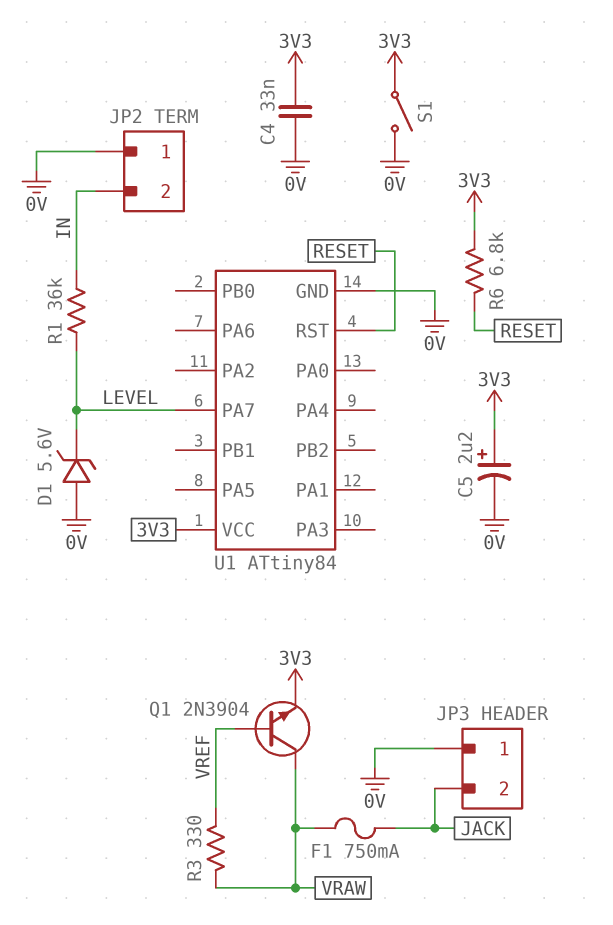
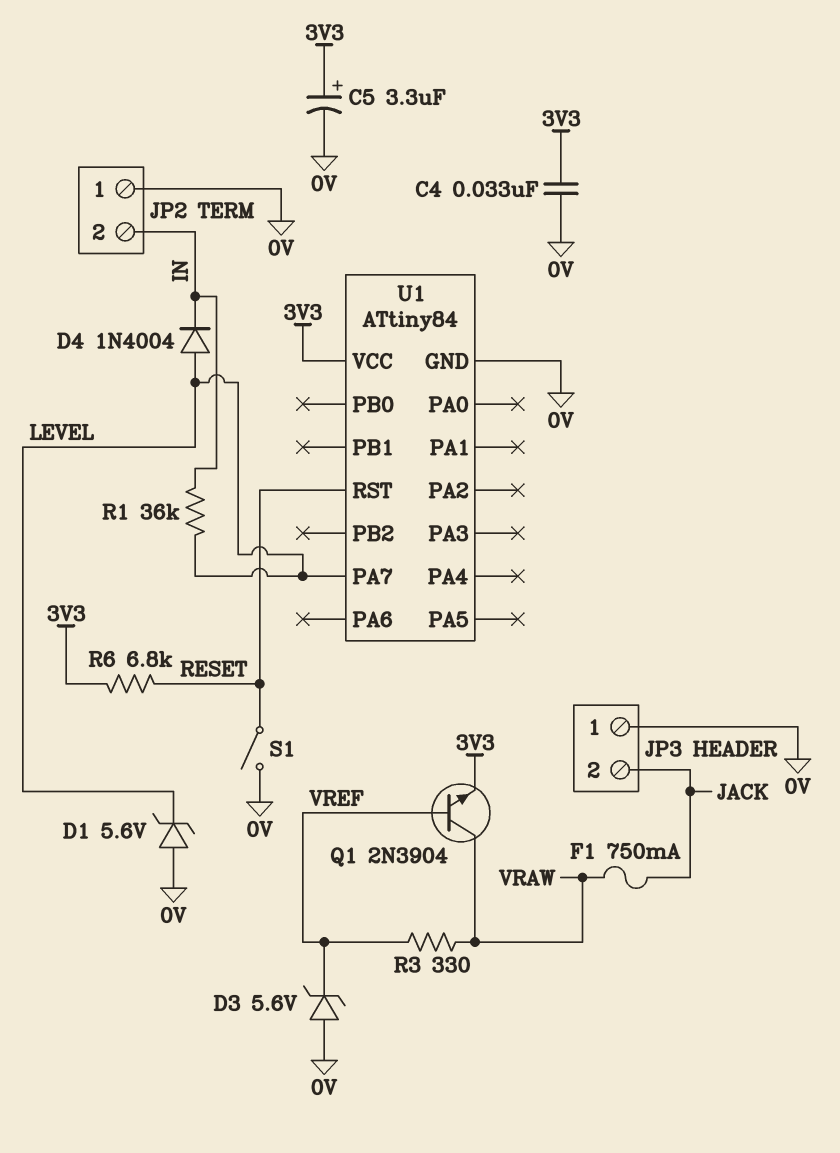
C5: 2.2uF (plus 3V3, minus 0V) -> 3.3uF (plus 3V3, minus 0V)
D3: none -> zener 5.6V (A 0V, K VREF)
D4: none -> diode 1N4004 (A LEVEL, K IN)
S1: switch (0V, 3V3) -> switch (0V, RESET)

